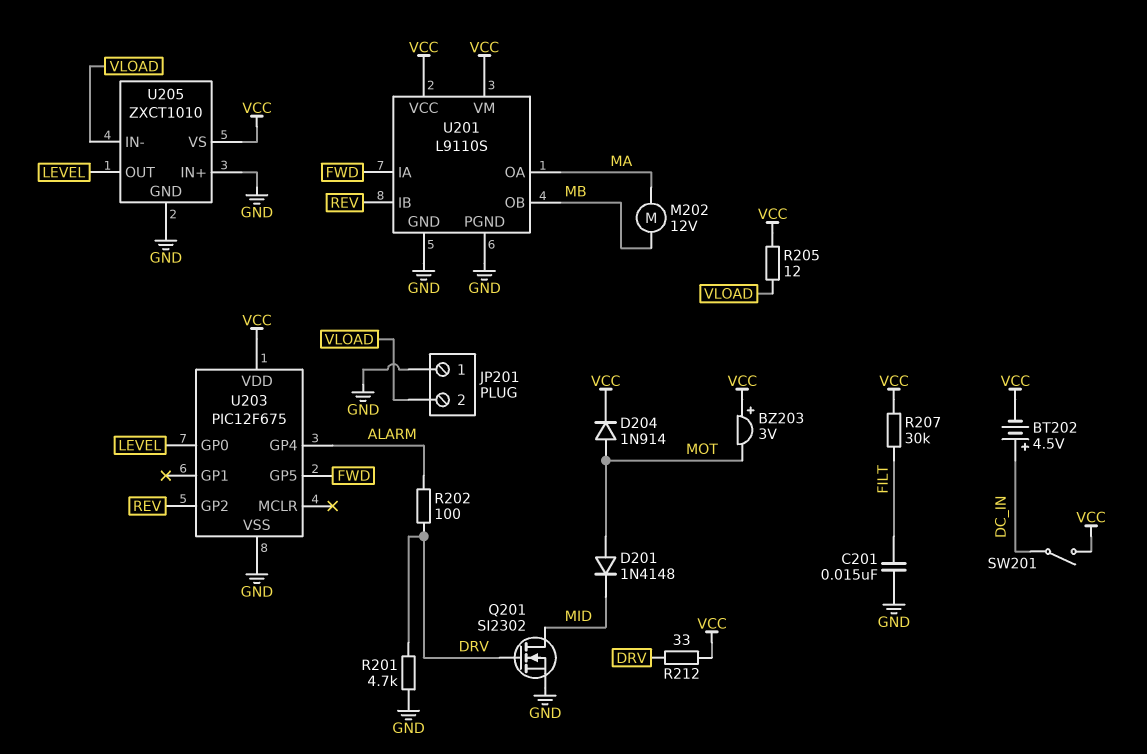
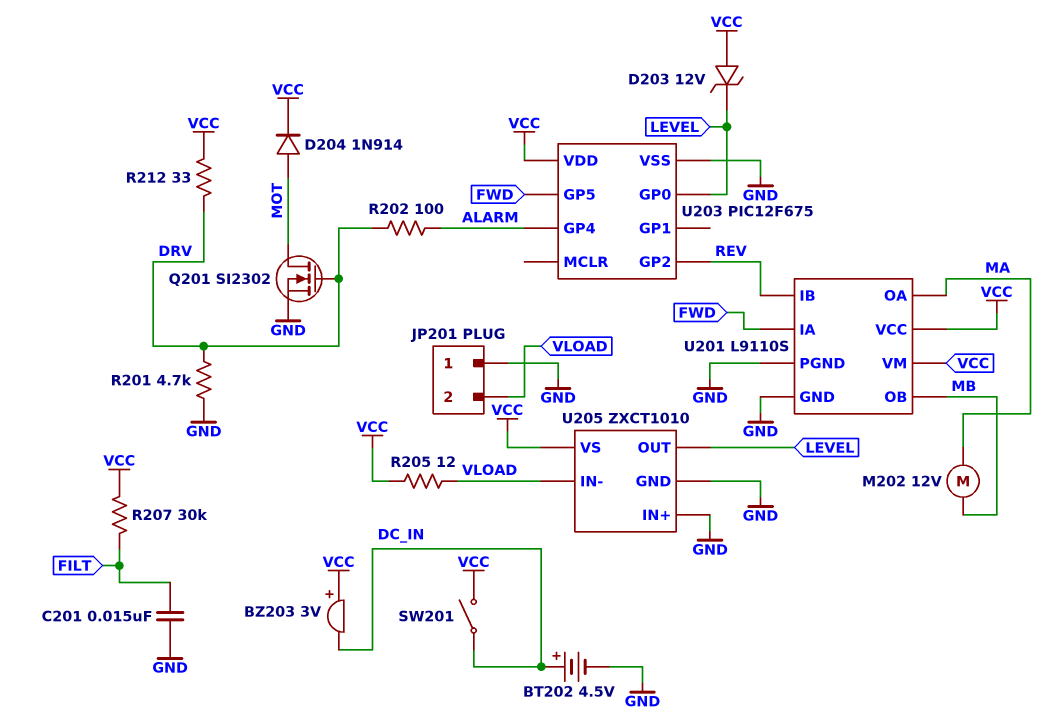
BT202: 4.5V (plus DC_IN, minus VCC) -> 4.5V (plus DC_IN, minus GND)
BZ203: buzzer 3V (plus VCC, minus MOT) -> buzzer 3V (plus VCC, minus DC_IN)
D201: diode 1N4148 (A MOT, K MID) -> none
D203: none -> zener 12V (A VCC, K LEVEL)
Q201: NMOS SI2302 (G DRV, D MID, S GND) -> NMOS SI2302 (G DRV, D MOT, S GND)

